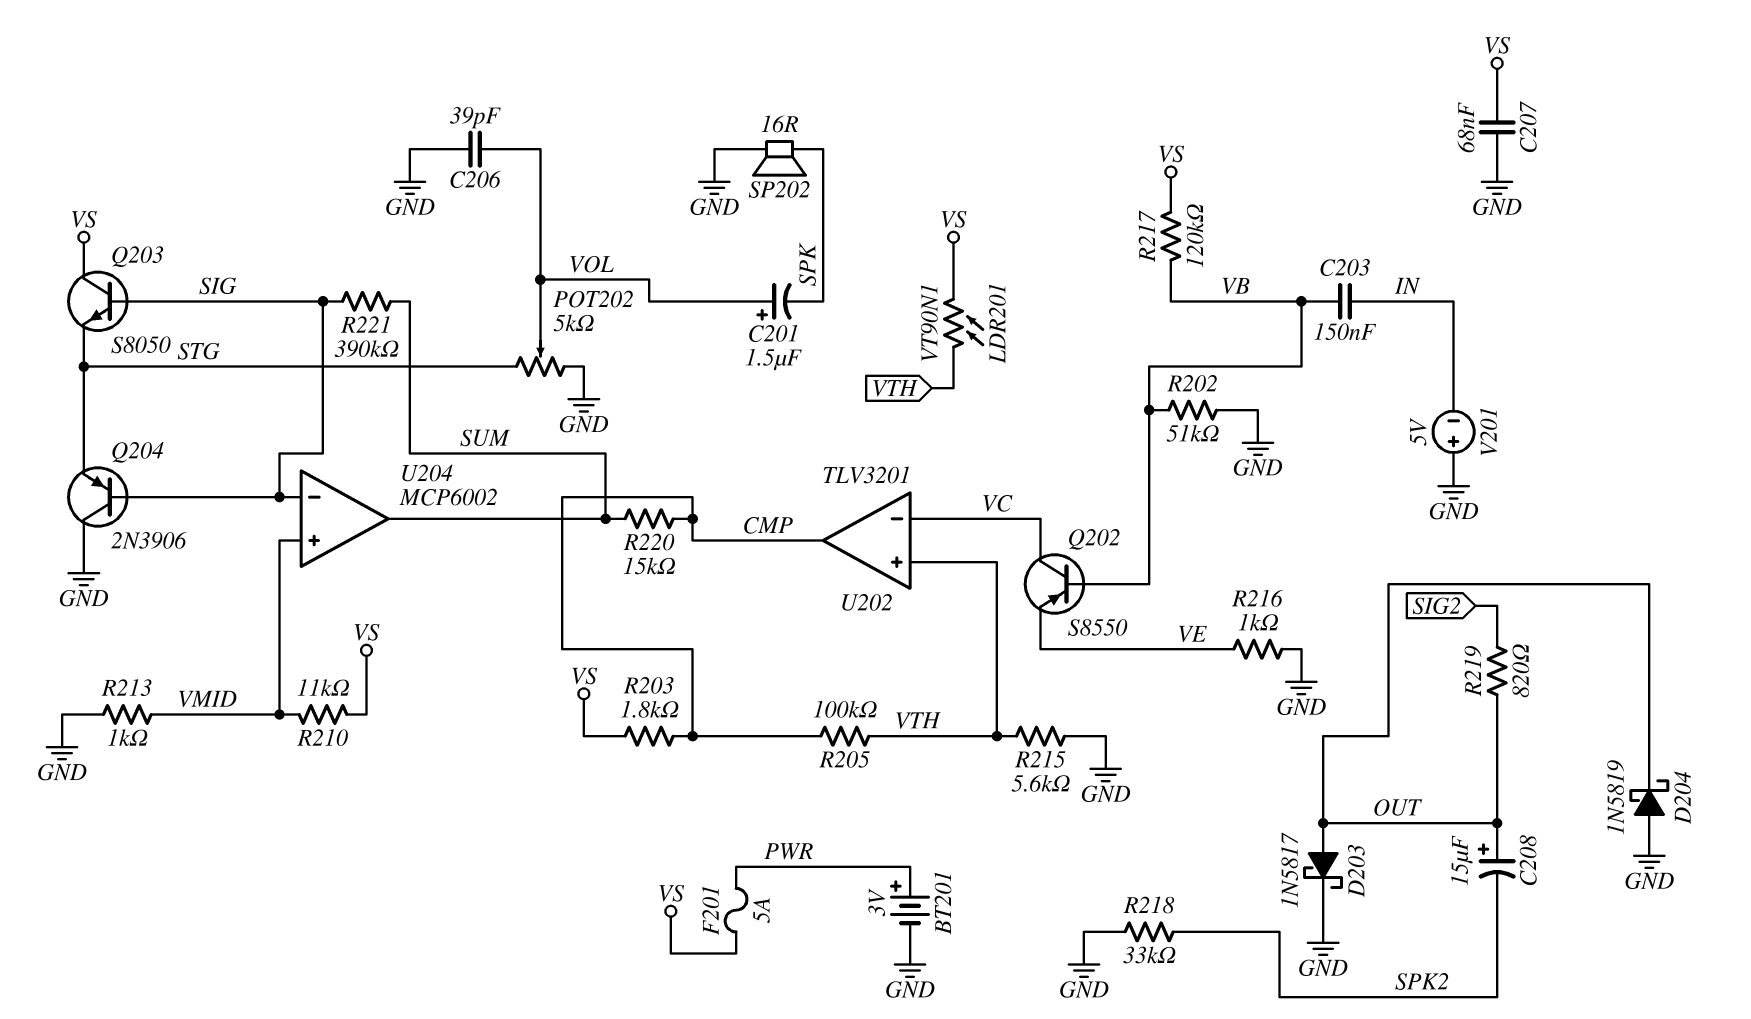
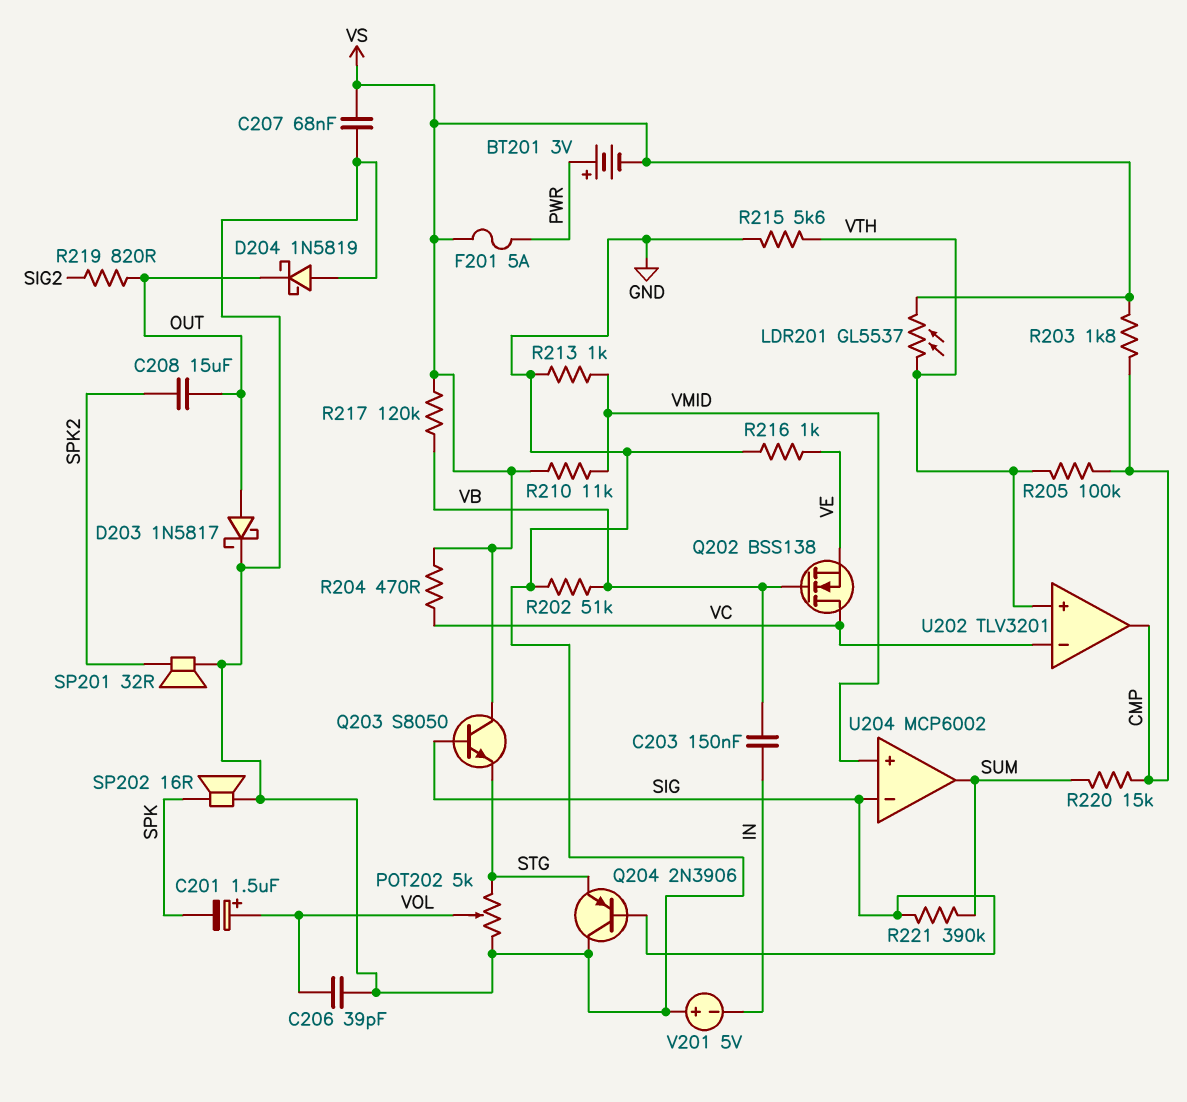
BT201: 3V (plus PWR, minus GND) -> 3V (plus PWR, minus VS)
C208: 15uF (plus OUT, minus SPK2) -> 15uF (OUT, SPK2)
LDR201: VT90N1 (VS, VTH) -> GL5537 (VS, VTH)
Q202: PNP S8550 (B VB, C VC, E VE) -> NMOS BSS138 (G VB, D VC, S VE)
R204: none -> 470 (VC, VS)
R218: 33k (GND, SPK2) -> none
SP201: none -> speaker 32R (GND, SPK2)

